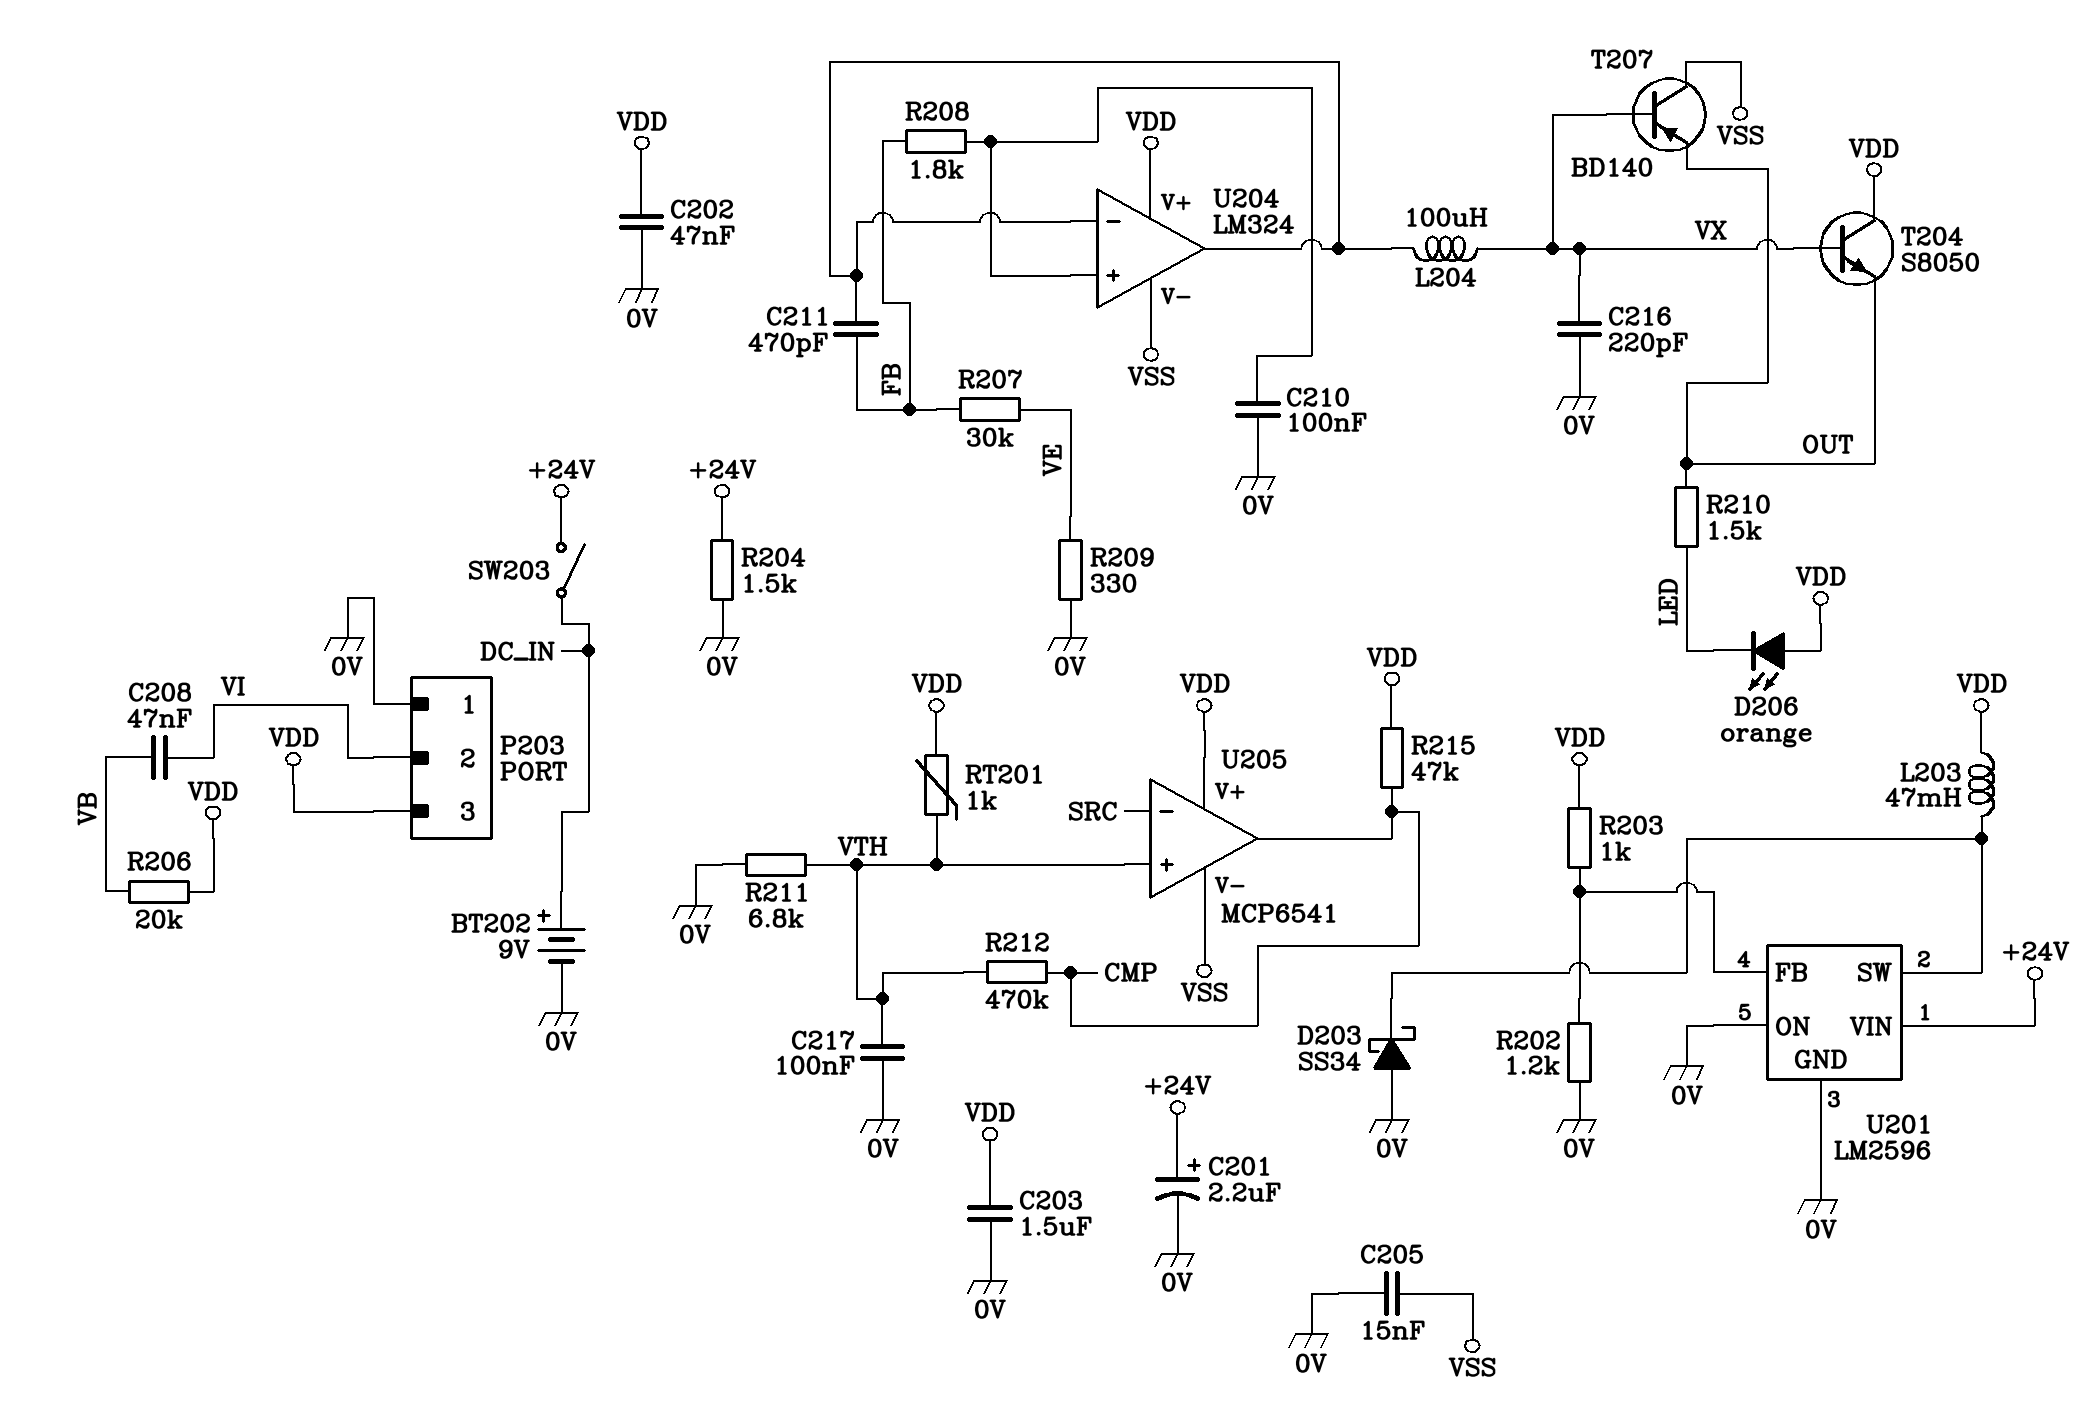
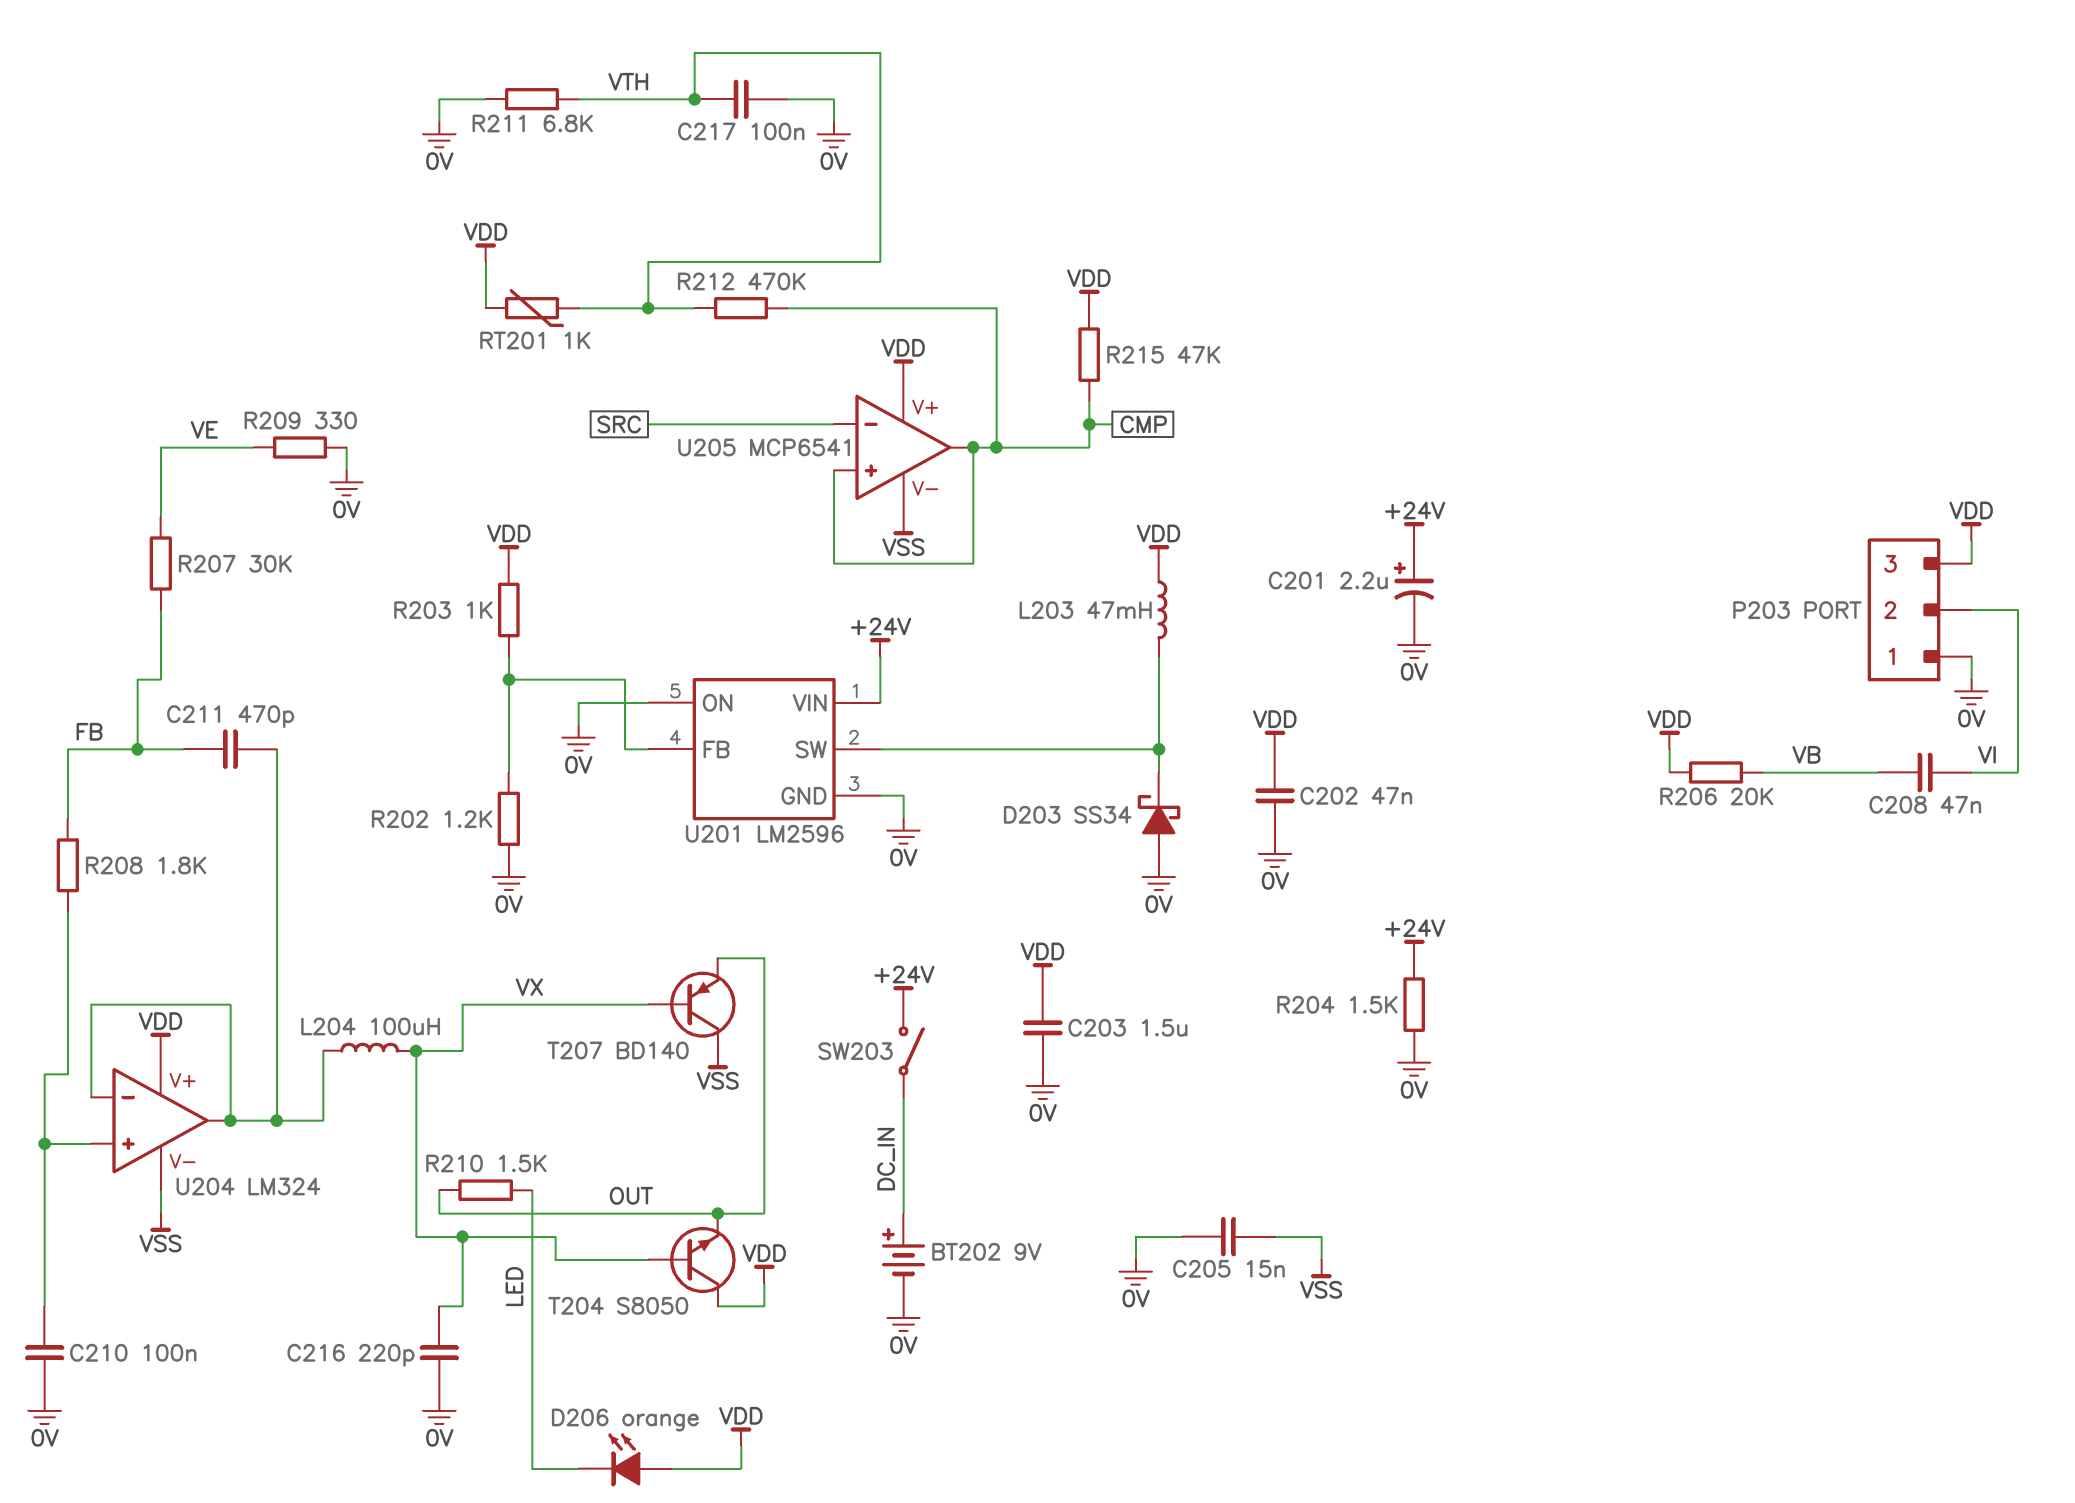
U205 pin in+: VTH -> CMP

